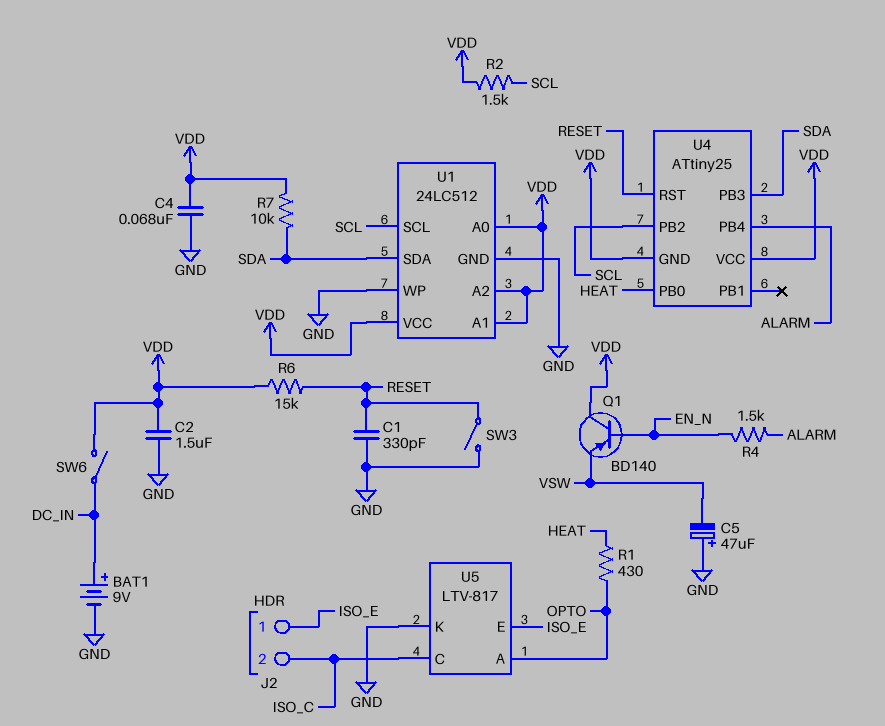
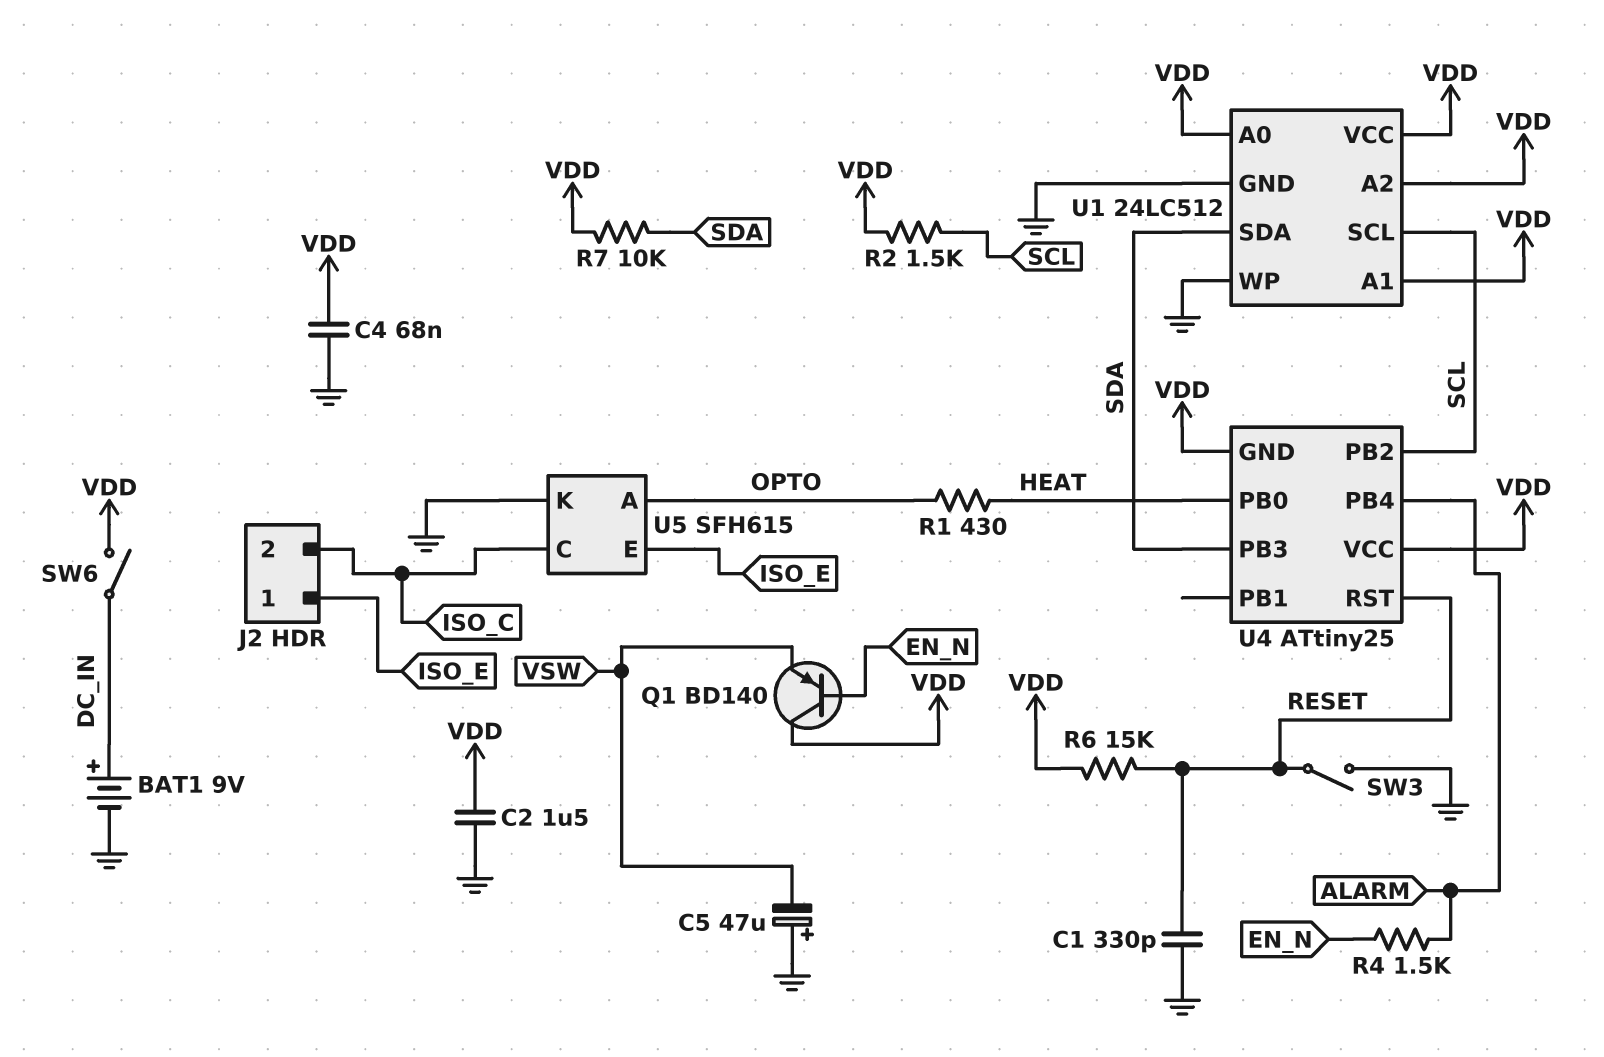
U5: LTV-817 -> SFH615

